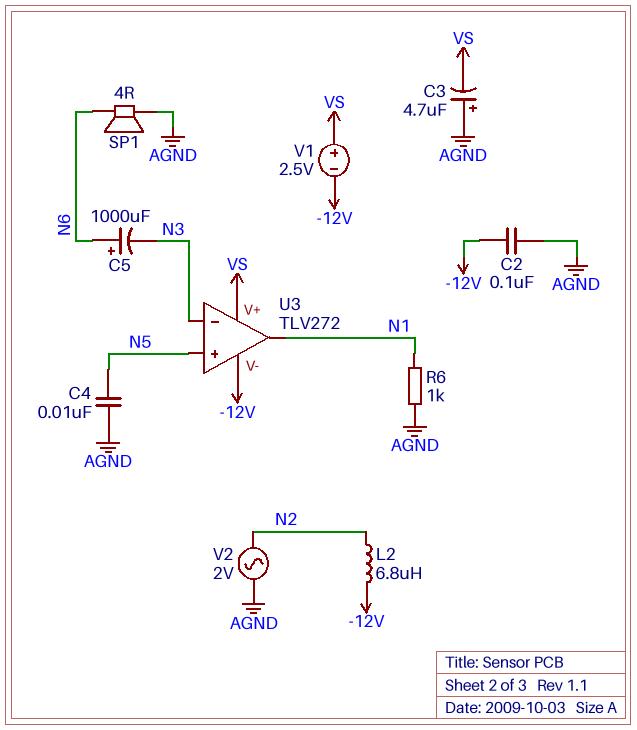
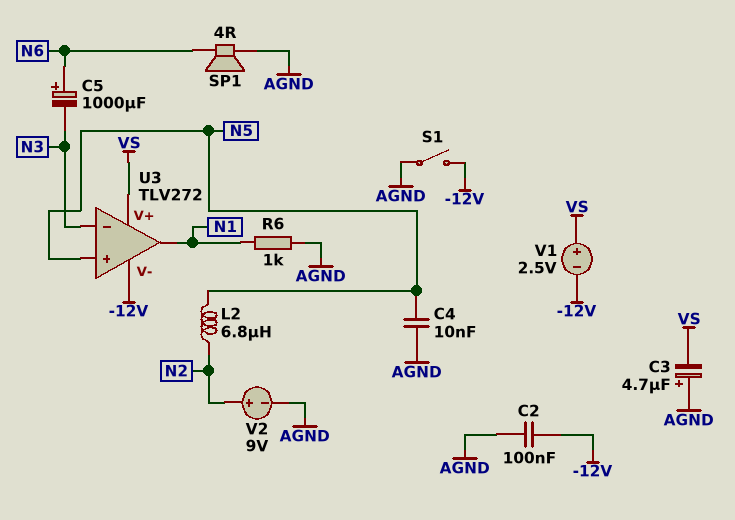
L2: 6.8uH (-12V, N2) -> 6.8uH (N2, N5)
S1: none -> switch (-12V, AGND)
V2: AC 2V (AGND, N2) -> 9V (plus N2, minus AGND)

